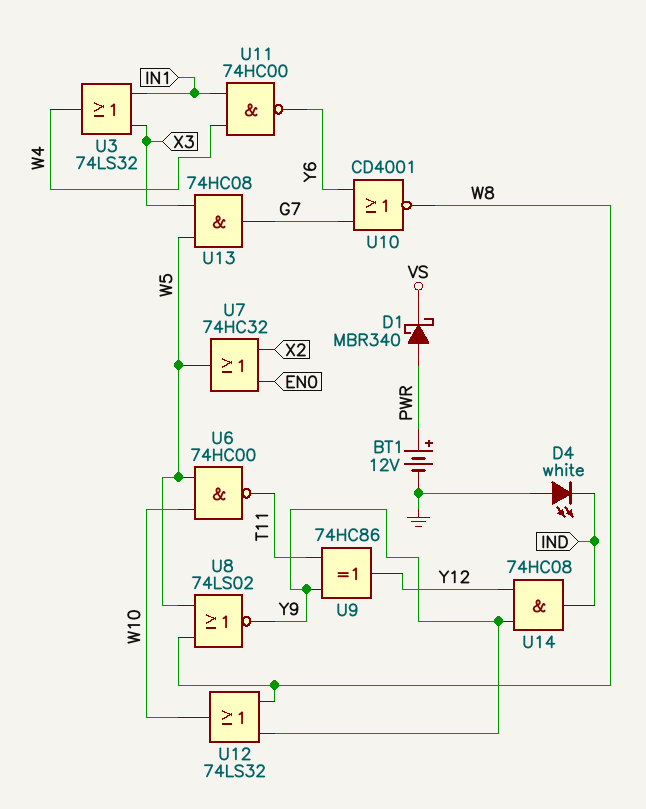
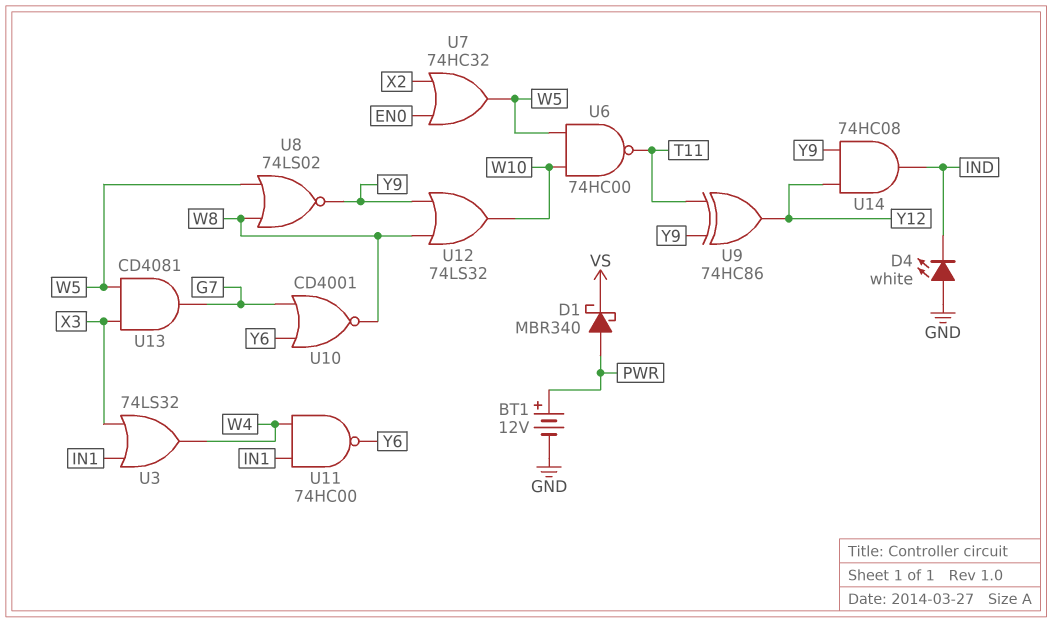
U13: AND 74HC08 (in W5, in X3, out G7) -> AND CD4081 (in W5, in X3, out G7)

